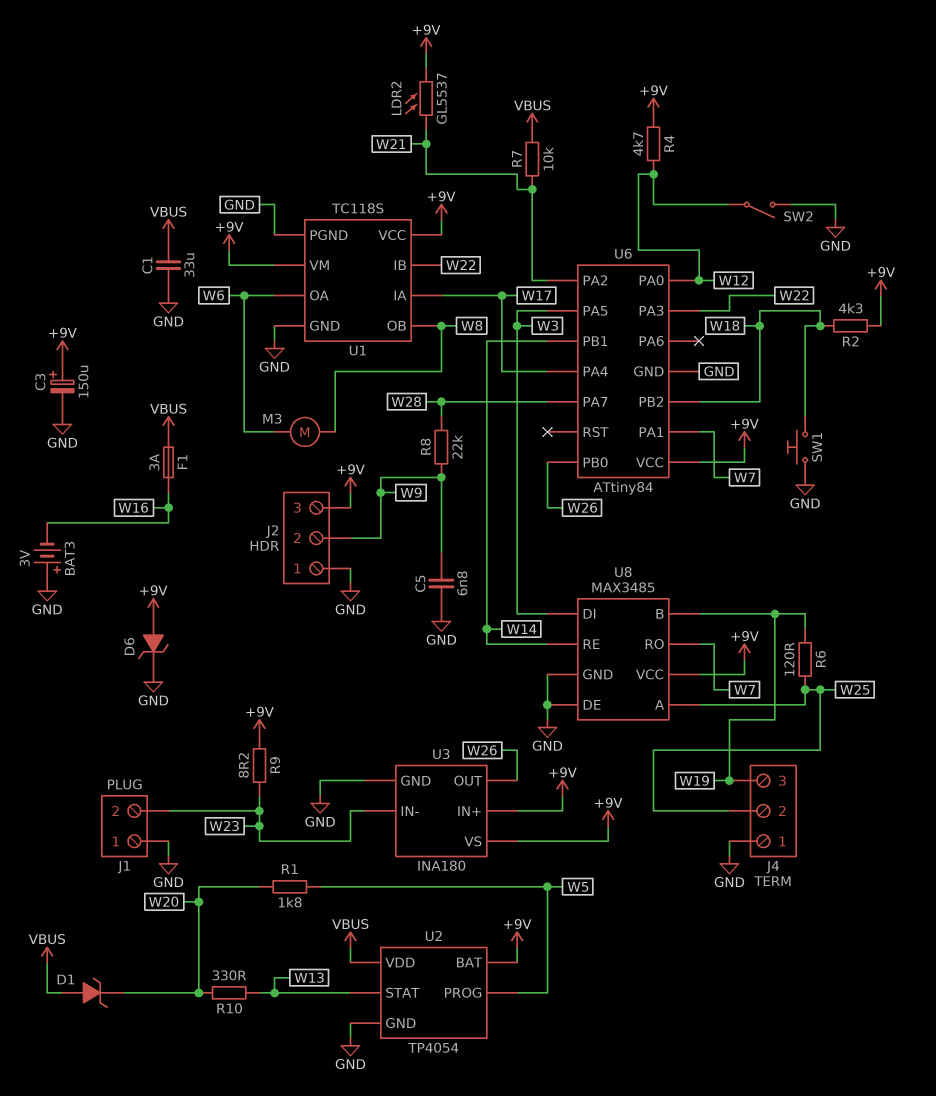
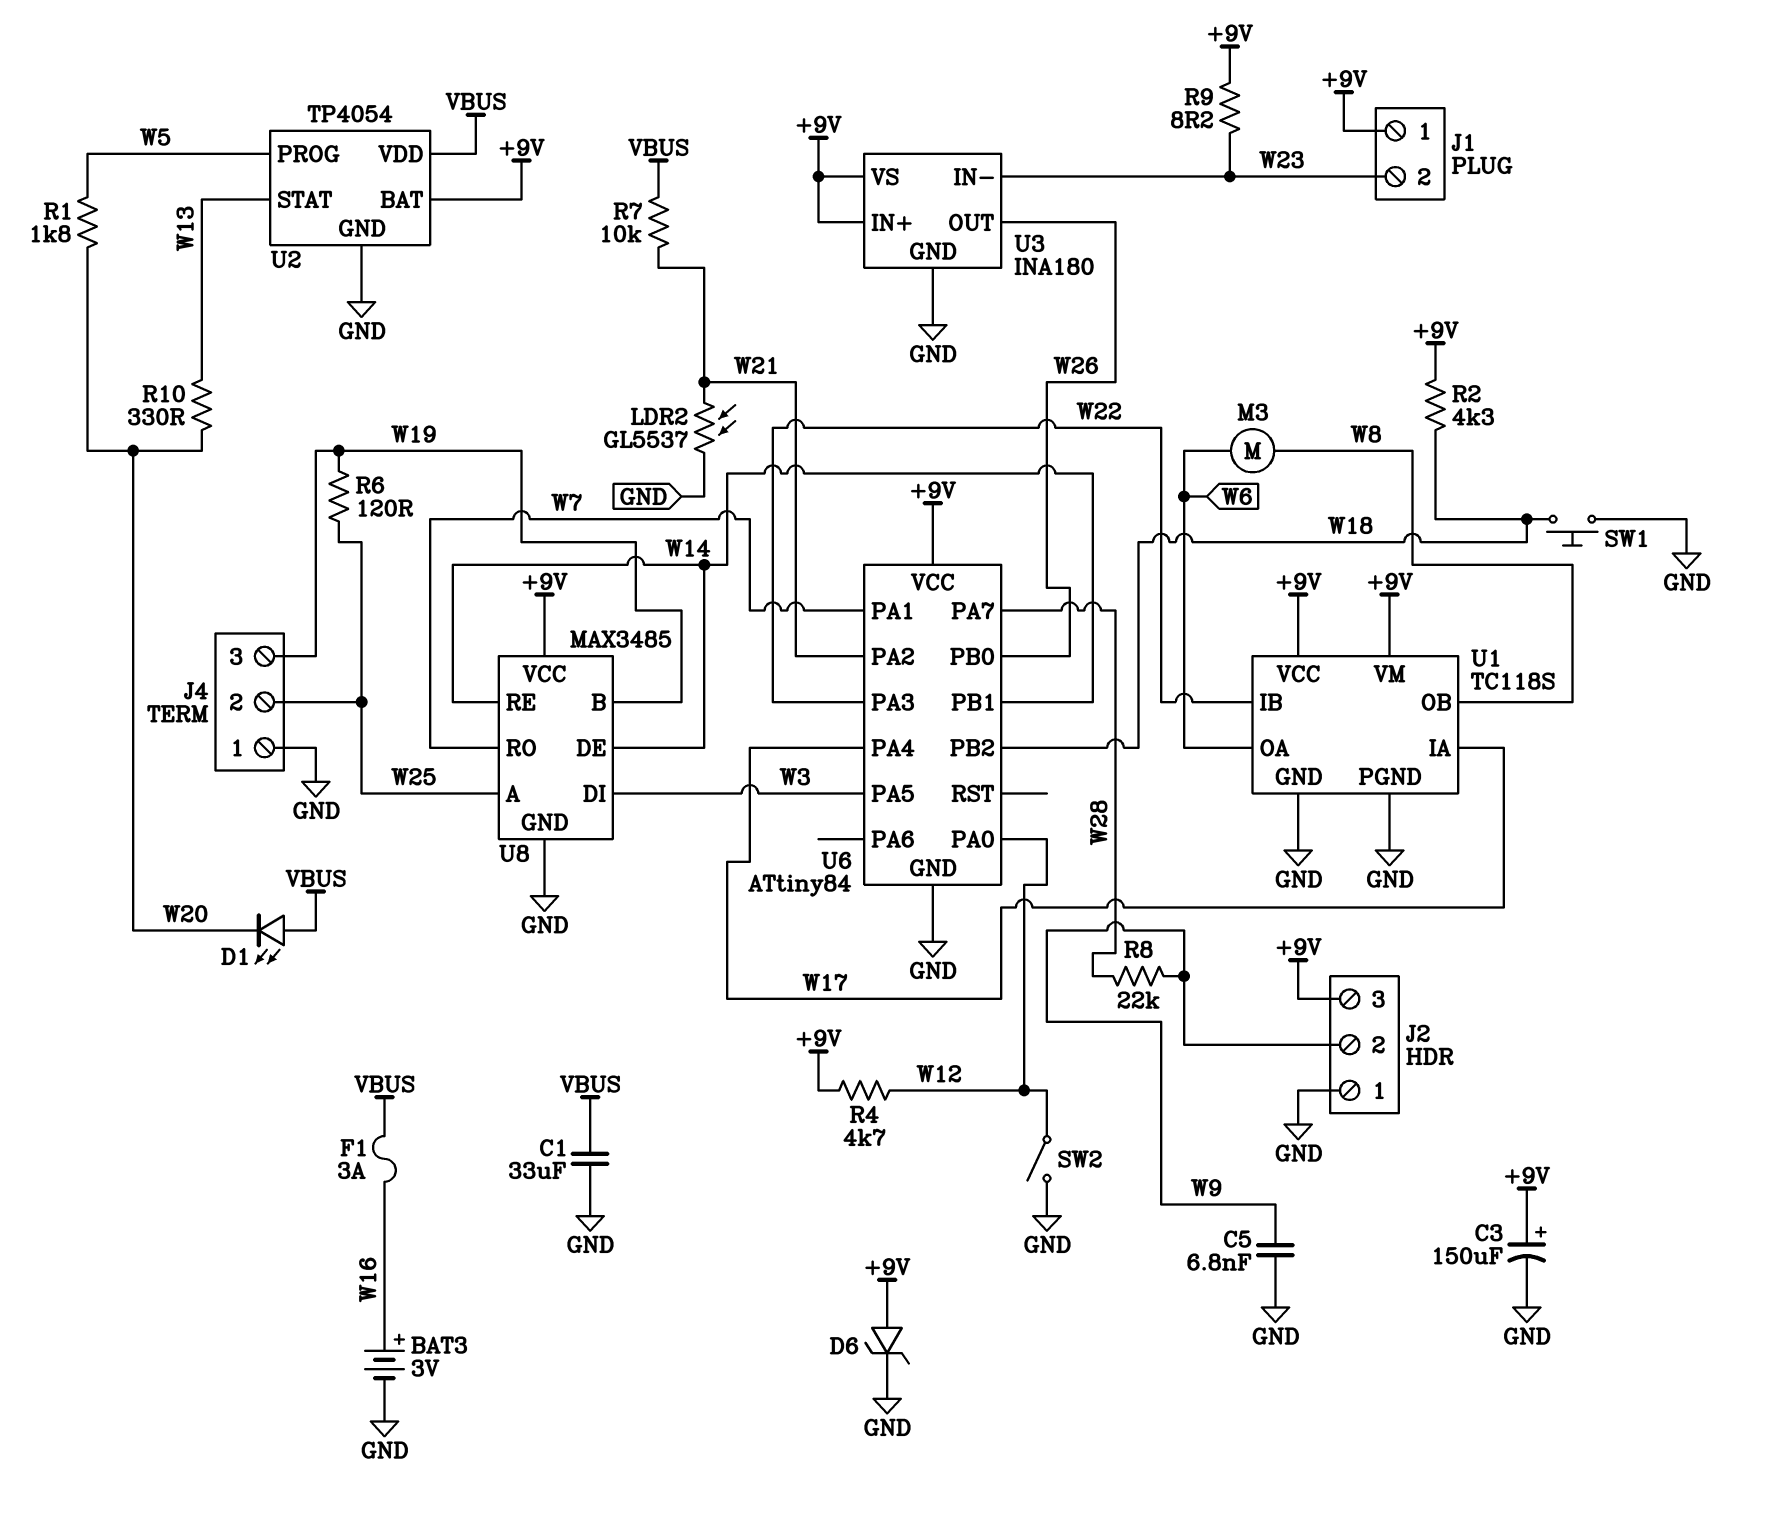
BAT3: 3V (plus GND, minus W16) -> 3V (plus W16, minus GND)
D1: zener (A VBUS, K W20) -> LED (A VBUS, K W20)
J1 pin 1: GND -> +9V
LDR2: GL5537 (+9V, W21) -> GL5537 (GND, W21)
U8 pin DE: GND -> W14

